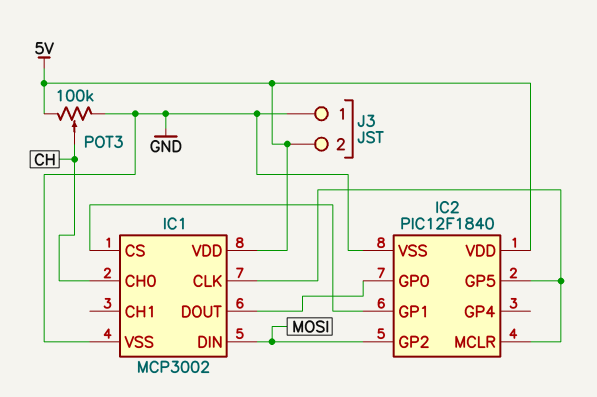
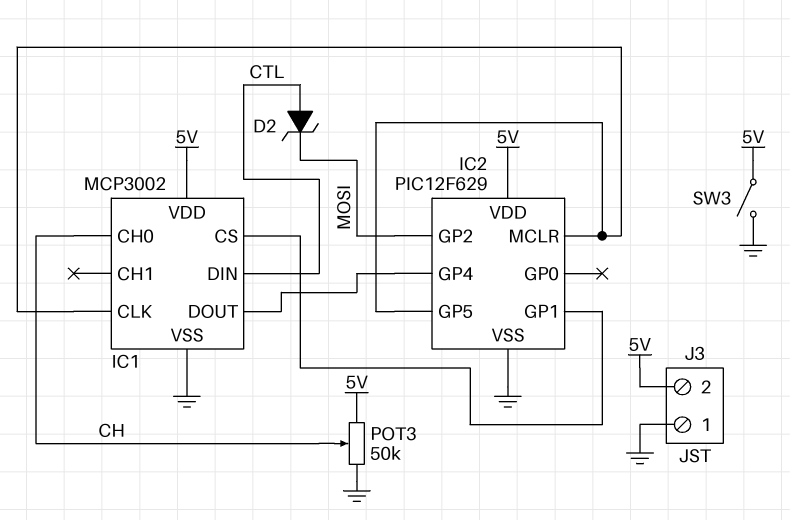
D2: none -> zener (A CTL, K MOSI)
IC1 pin DIN: MOSI -> CTL
IC2: PIC12F1840 -> PIC12F629
IC2 pin GP0: IC1/DOUT -> none
IC2 pin GP4: none -> IC1/DOUT
POT3: 100k (5V, GND, wiper CH) -> 50k (5V, GND, wiper CH)
SW3: none -> switch (5V, GND)

